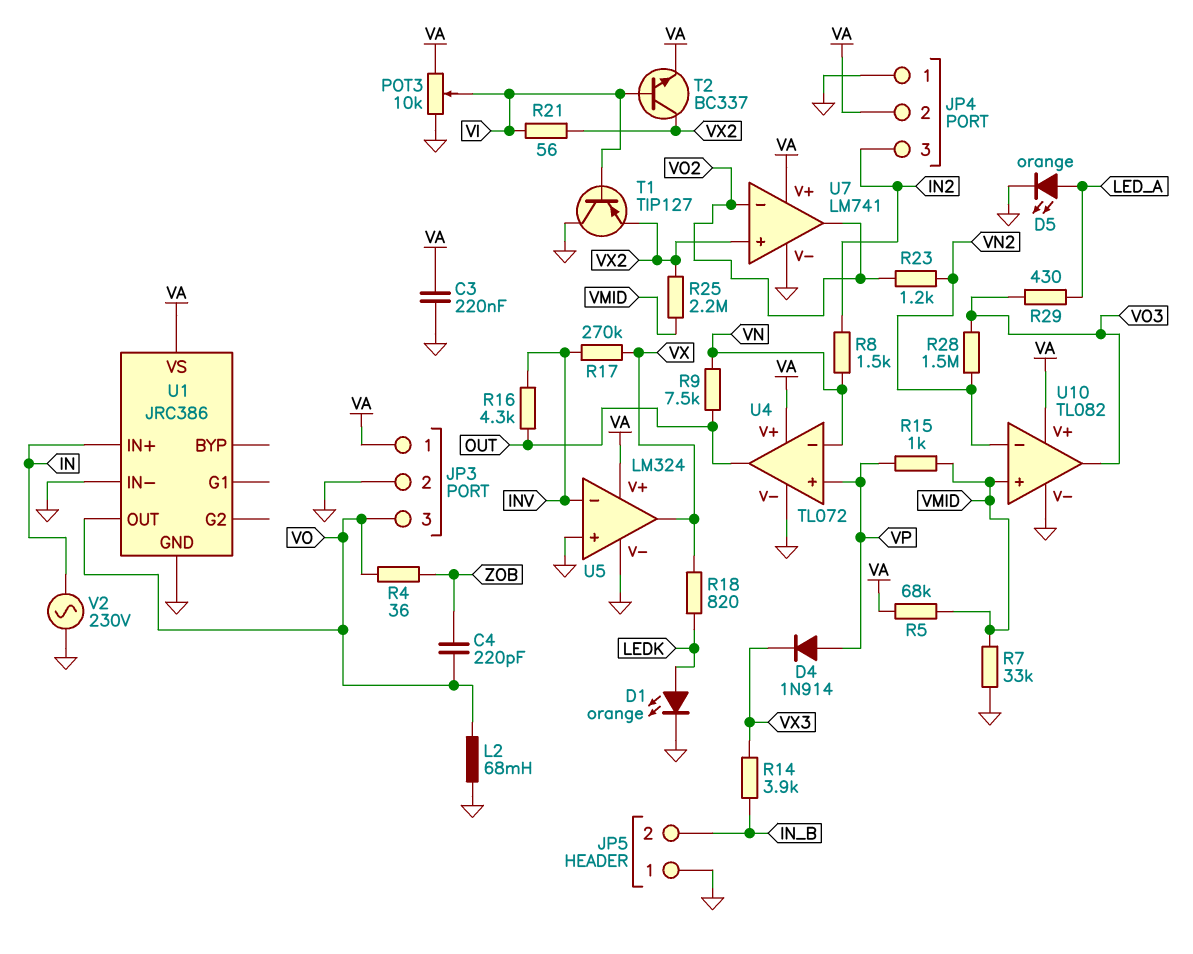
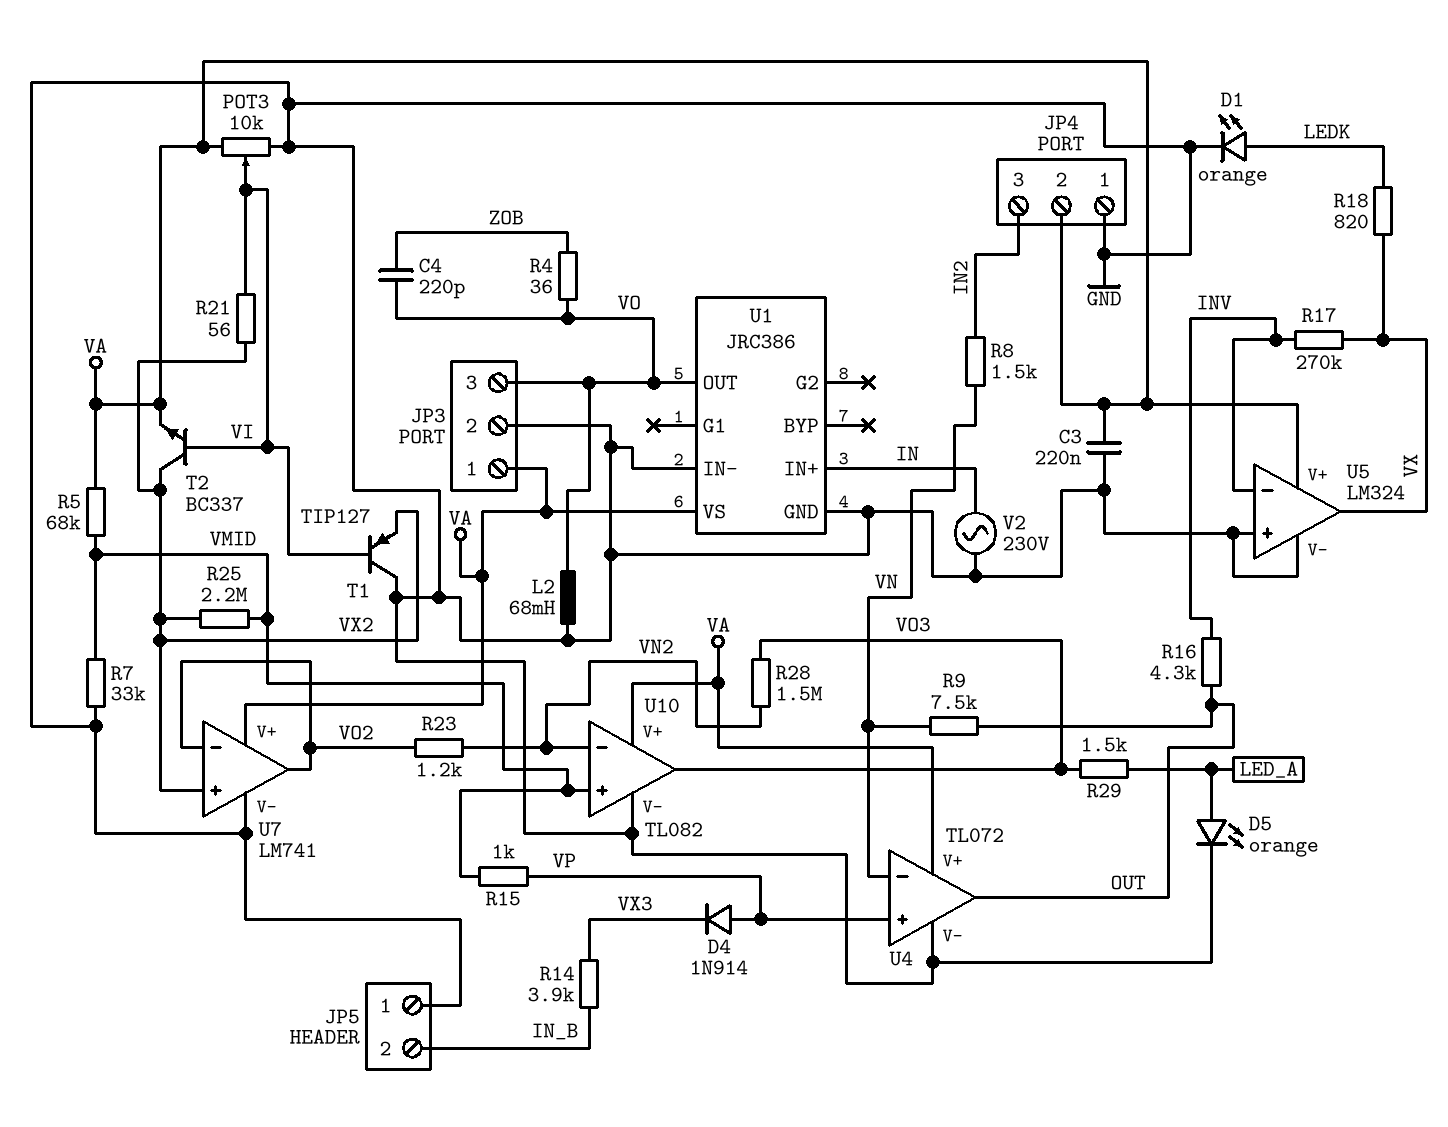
R29: 430 (LED_A, VO3) -> 1.5k (LED_A, VO3)

